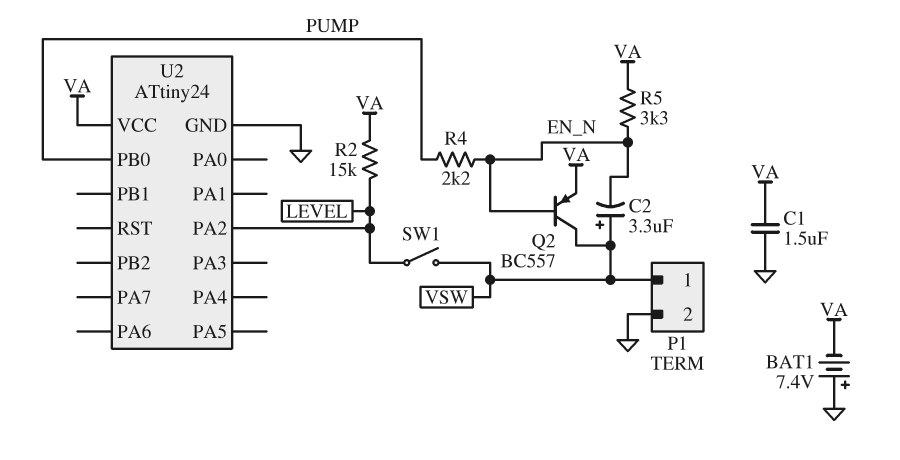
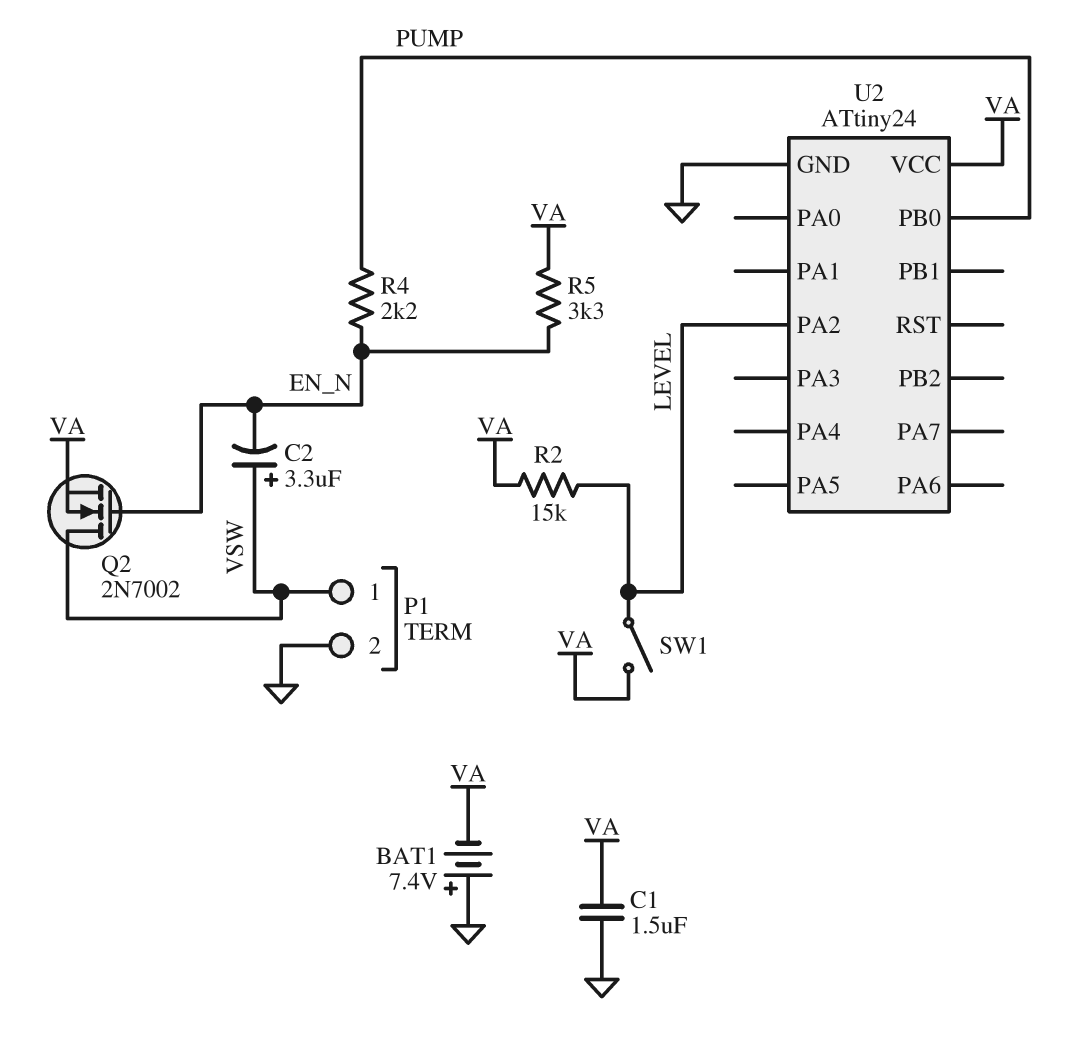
Q2: PNP BC557 (B EN_N, C VSW, E VA) -> NMOS 2N7002 (G EN_N, D VSW, S VA)
SW1: switch (LEVEL, VSW) -> switch (LEVEL, VA)

